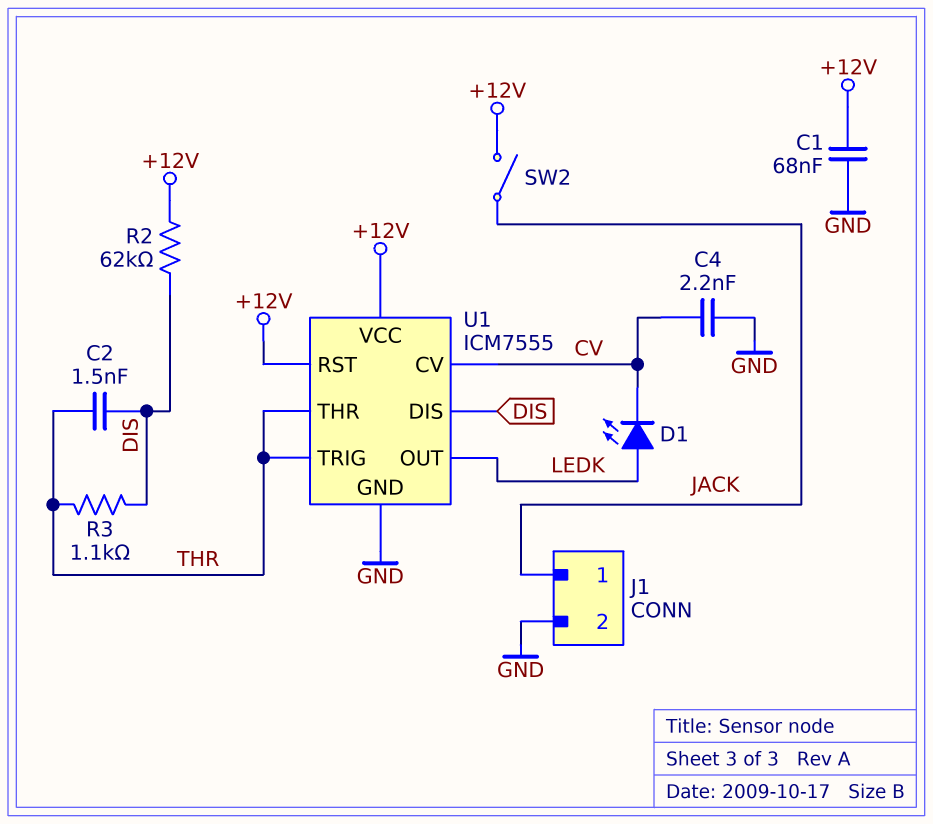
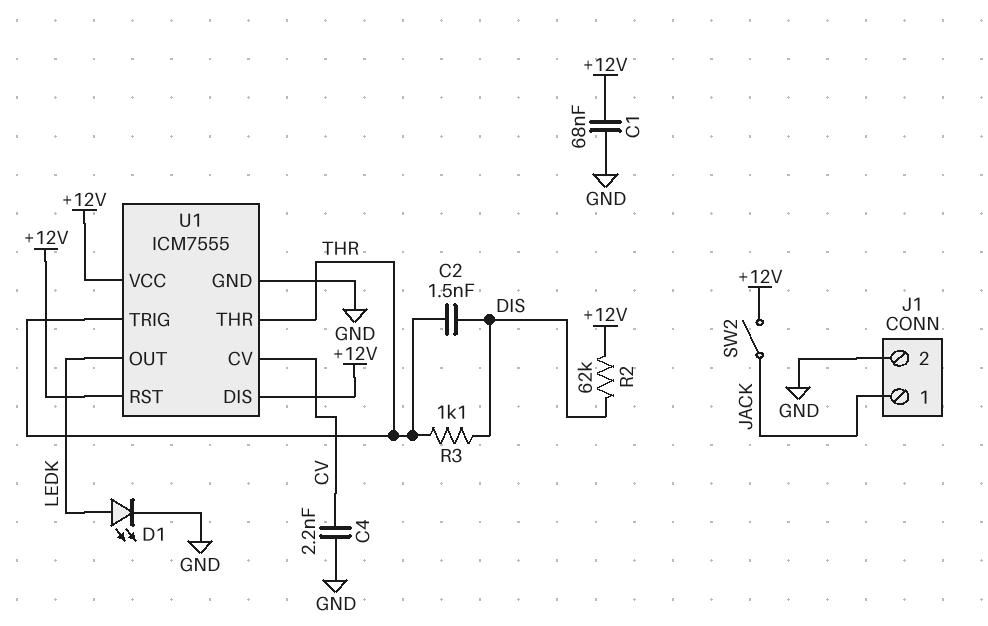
D1: LED (A LEDK, K CV) -> LED (A LEDK, K GND)
U1 pin DIS: DIS -> +12V

